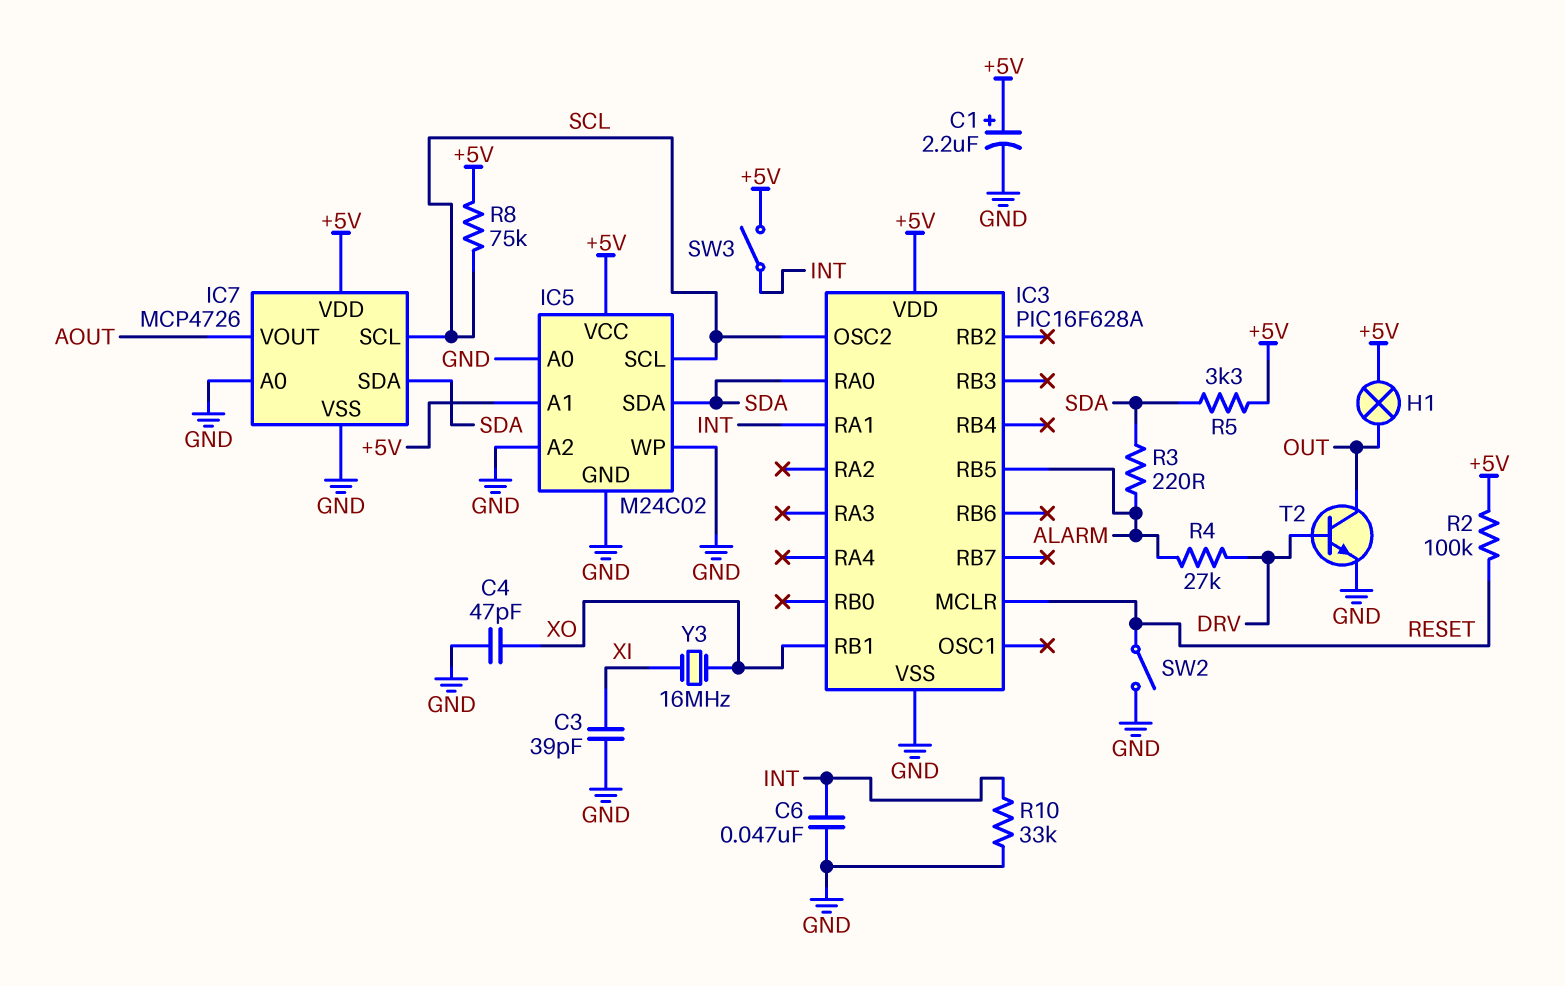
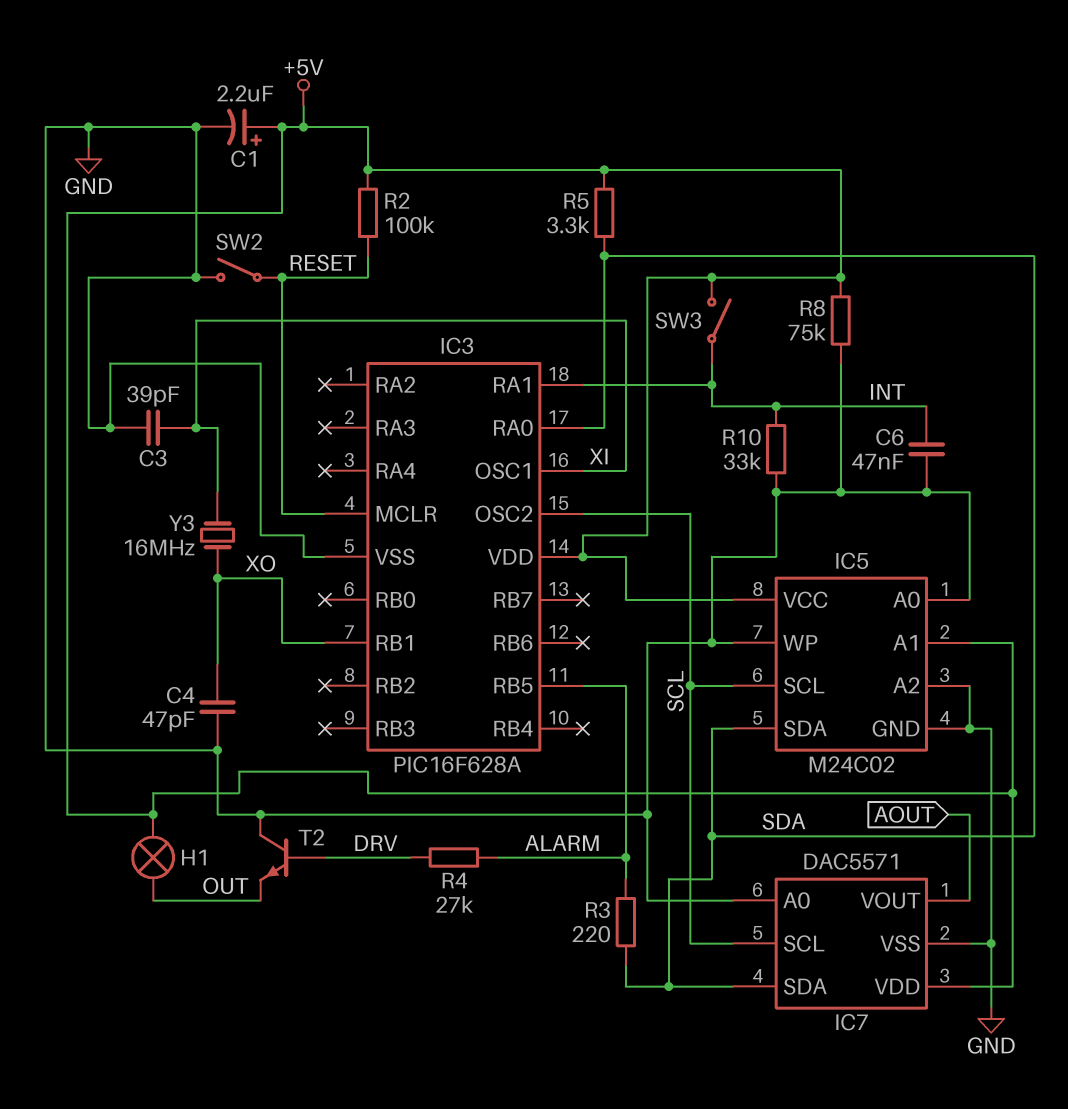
IC3 pin OSC1: none -> XI
IC7: MCP4726 -> DAC5571
R8: 75k (+5V, SCL) -> 75k (+5V, GND)
T2: NPN (B DRV, C OUT, E GND) -> NPN (B DRV, C GND, E OUT)

